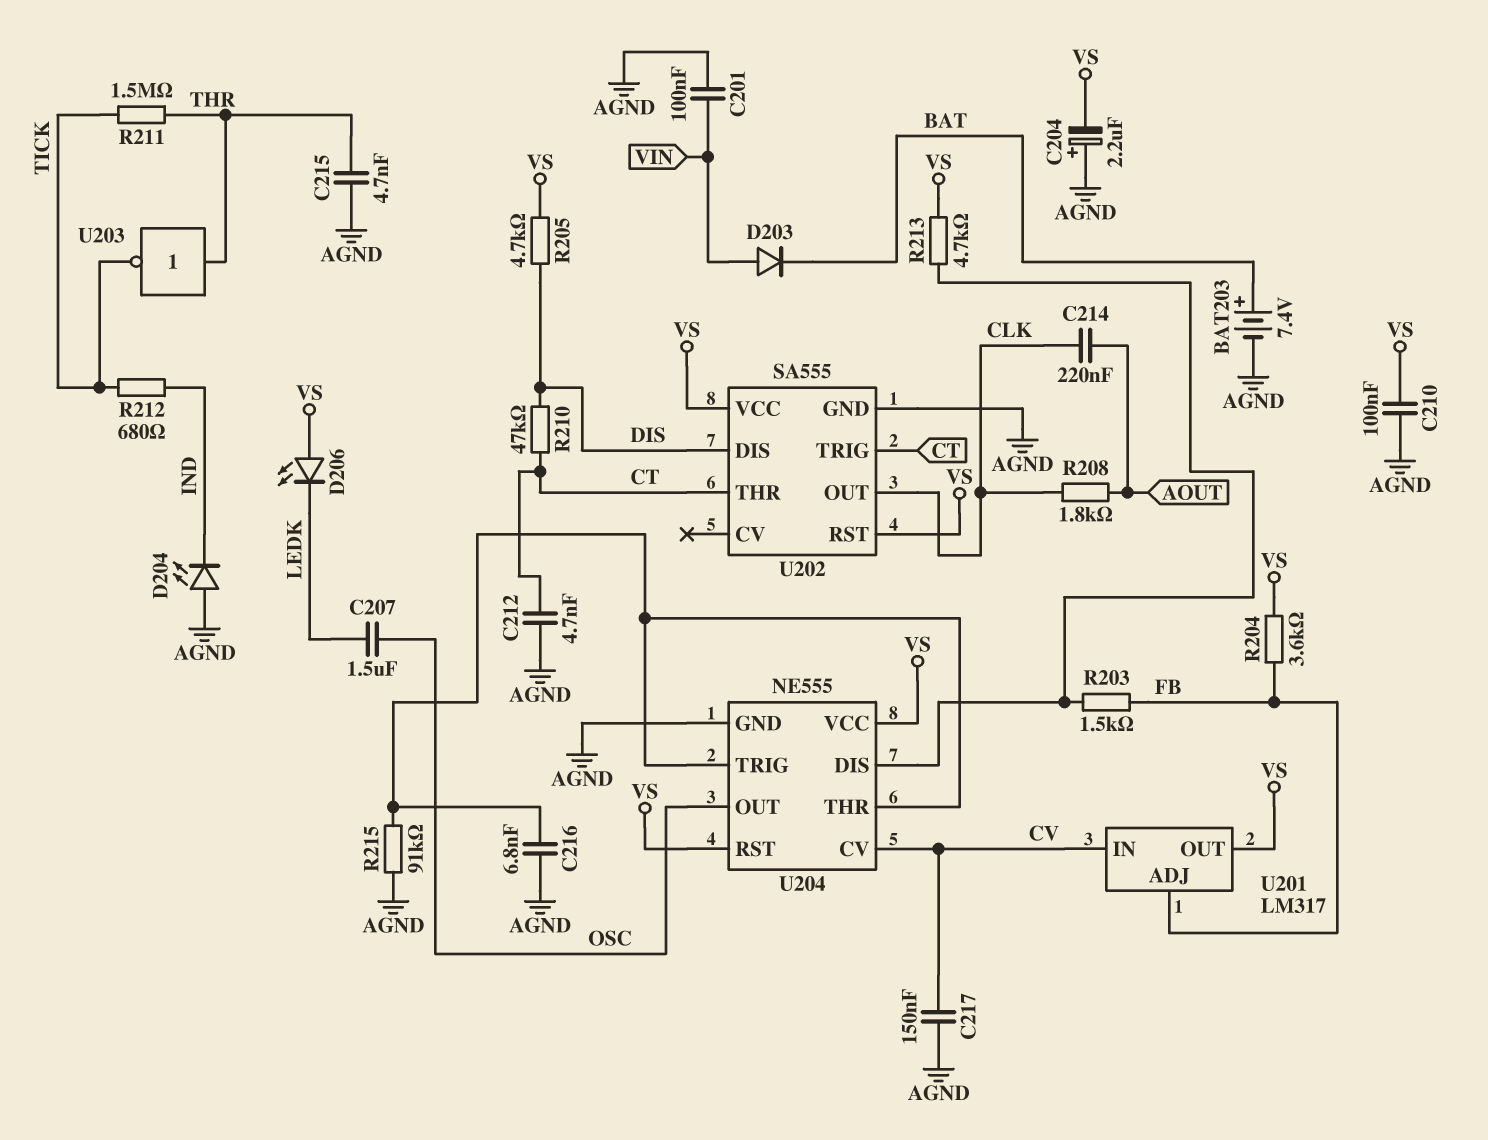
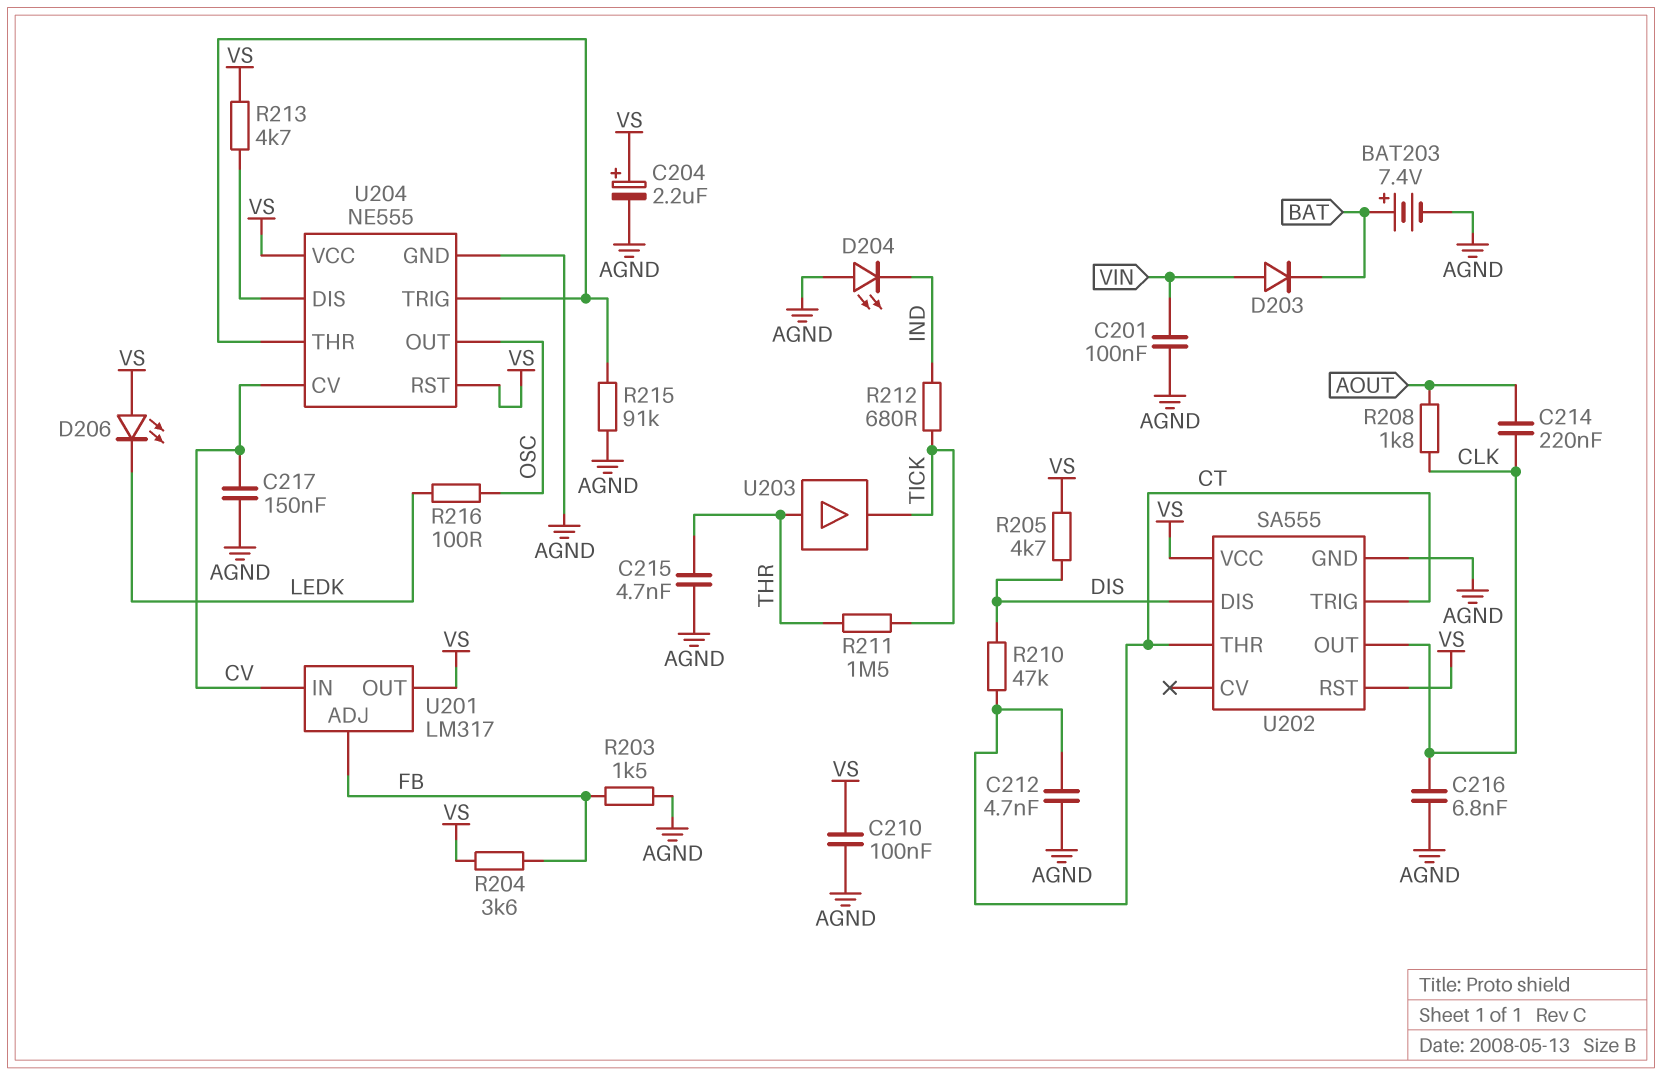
C204: 2.2uF (plus AGND, minus VS) -> 2.2uF (plus VS, minus AGND)
C207: 1.5uF (LEDK, OSC) -> none
C216: 6.8nF (AGND, U204/THR) -> 6.8nF (AGND, CLK)
R203: 1.5k (FB, U204/DIS) -> 1.5k (AGND, FB)
R216: none -> 100 (LEDK, OSC)
U203: NOT (in THR, out TICK) -> buffer (in THR, out TICK)

